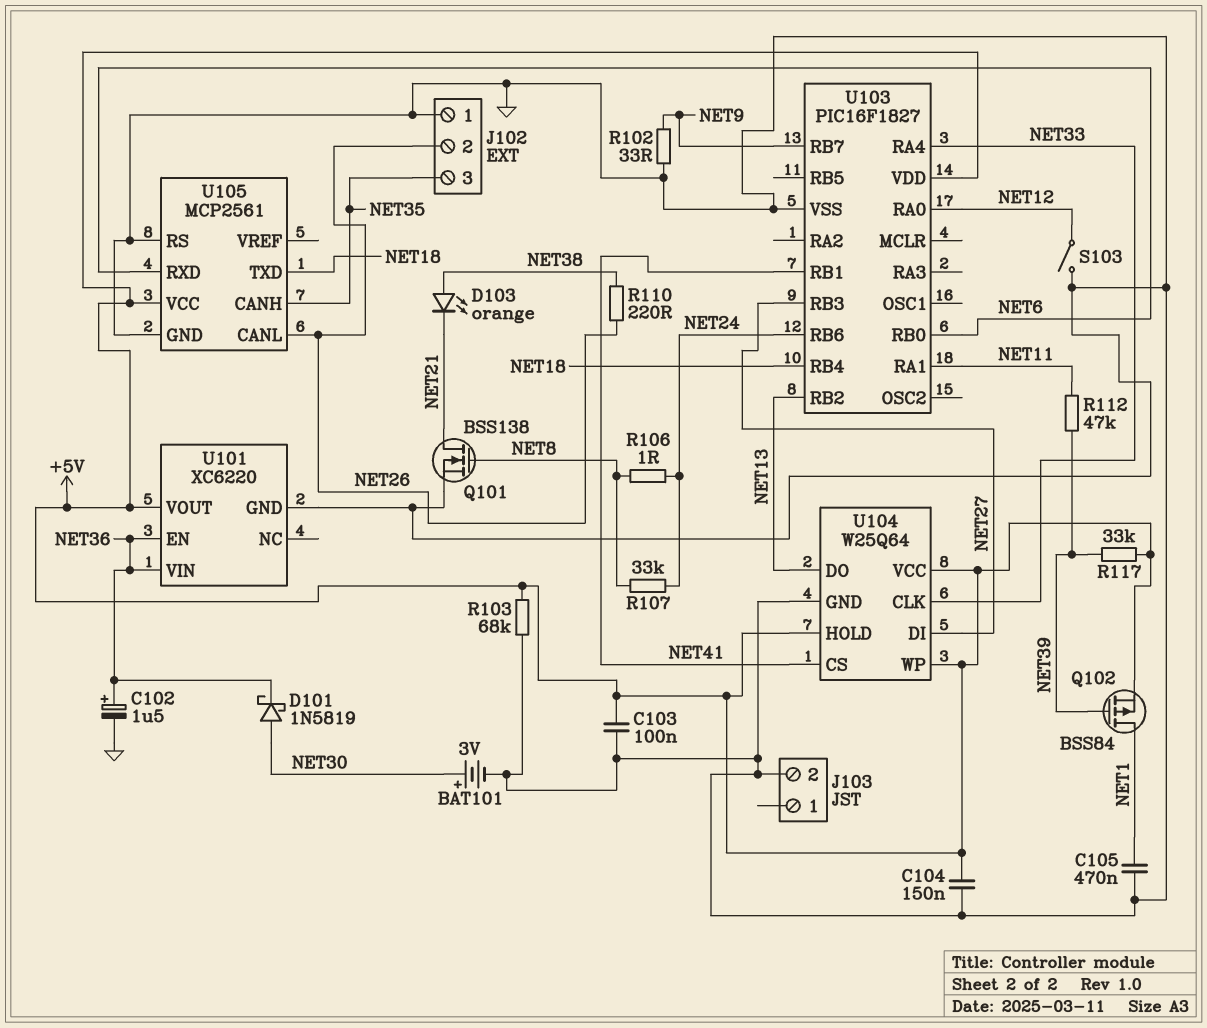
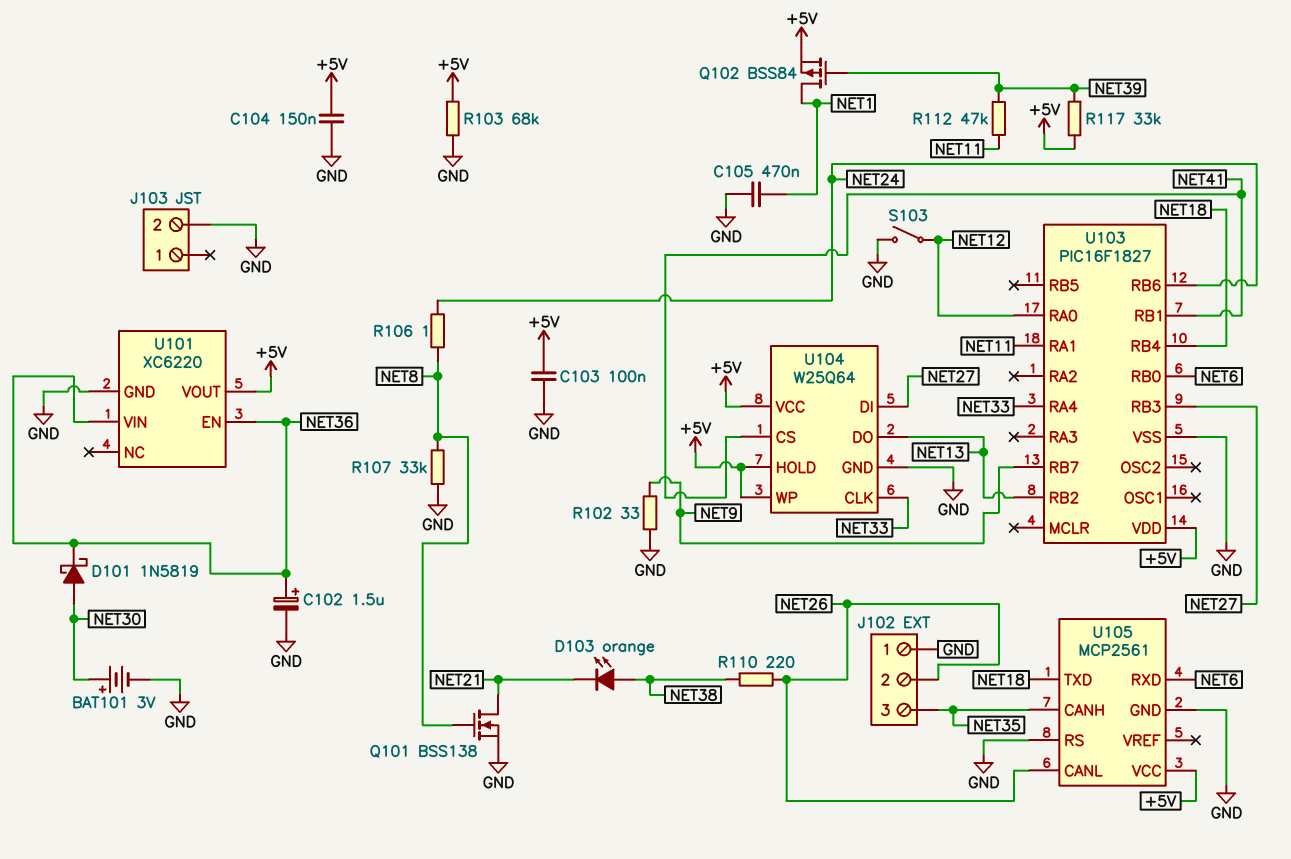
R107: 33k (NET8, NET24) -> 33k (GND, NET8)

